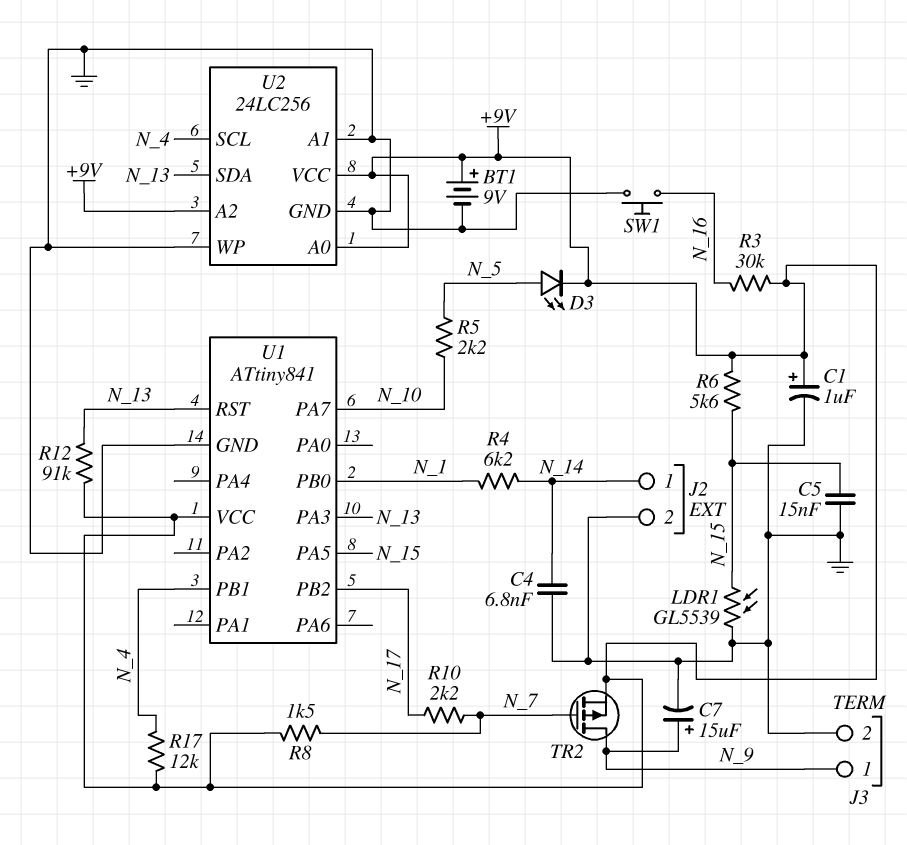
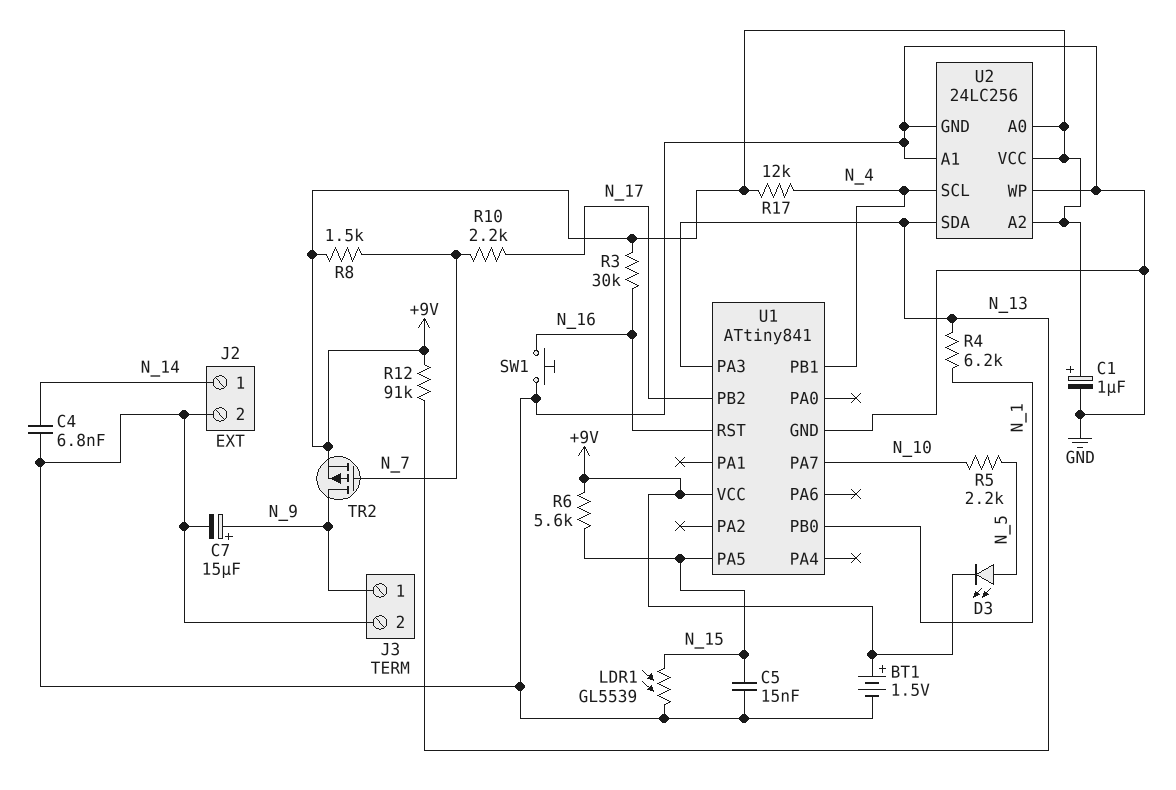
BT1: 9V (plus +9V, minus GND) -> 1.5V (plus +9V, minus GND)
R4: 6.2k (N_1, N_14) -> 6.2k (N_1, N_13)
U1 pin RST: N_13 -> N_16

